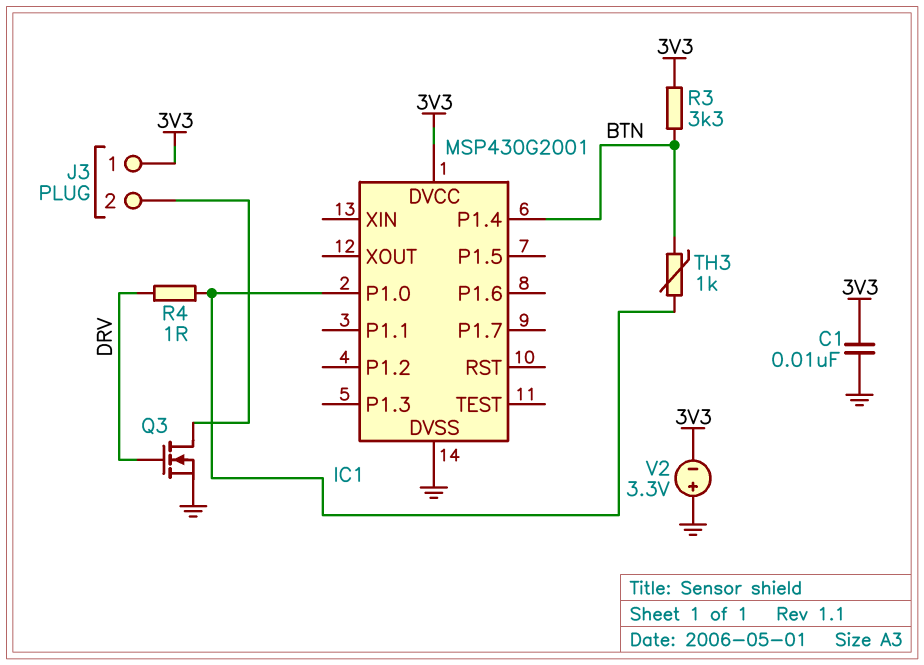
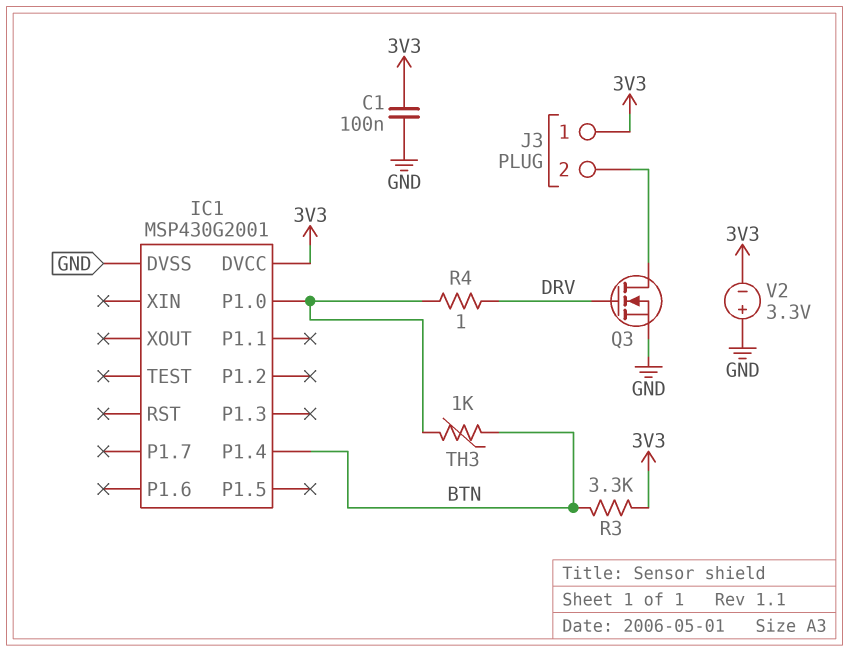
C1: 10nF (3V3, GND) -> 100nF (3V3, GND)

